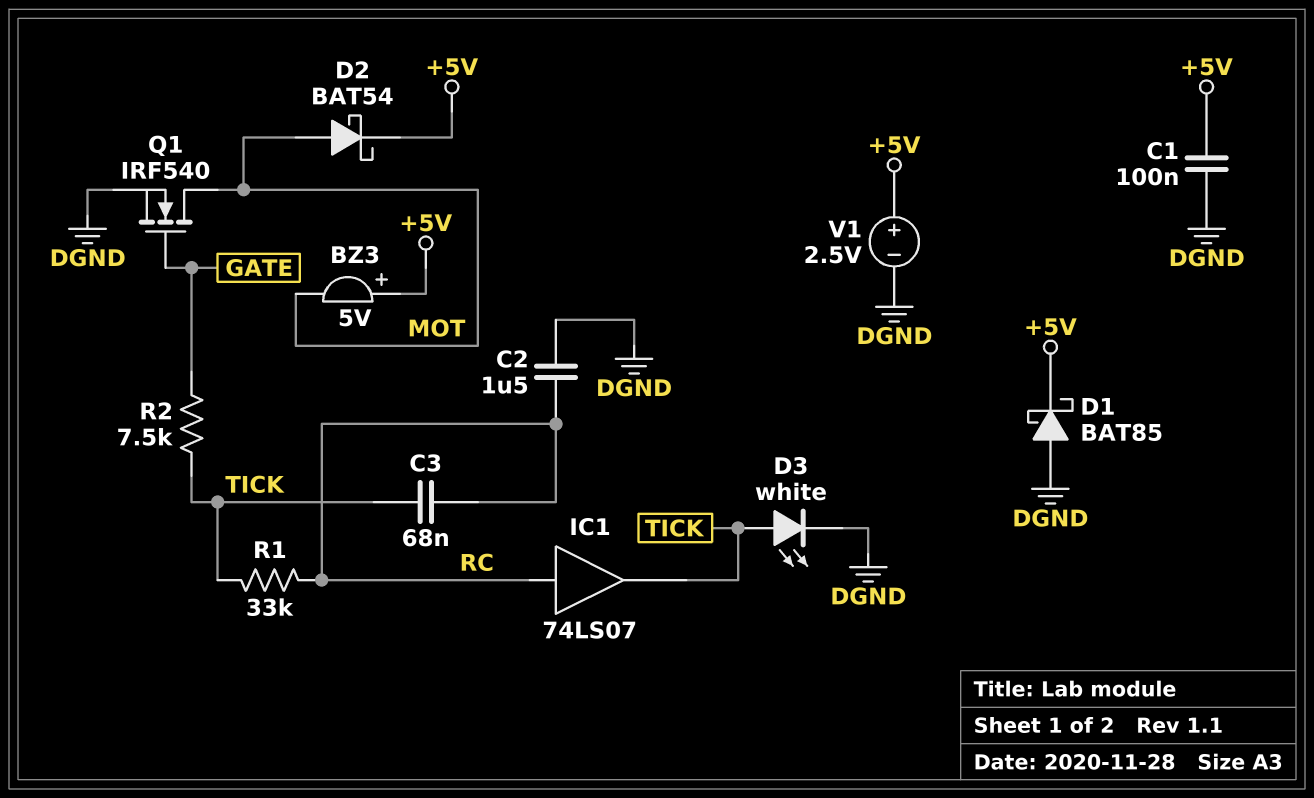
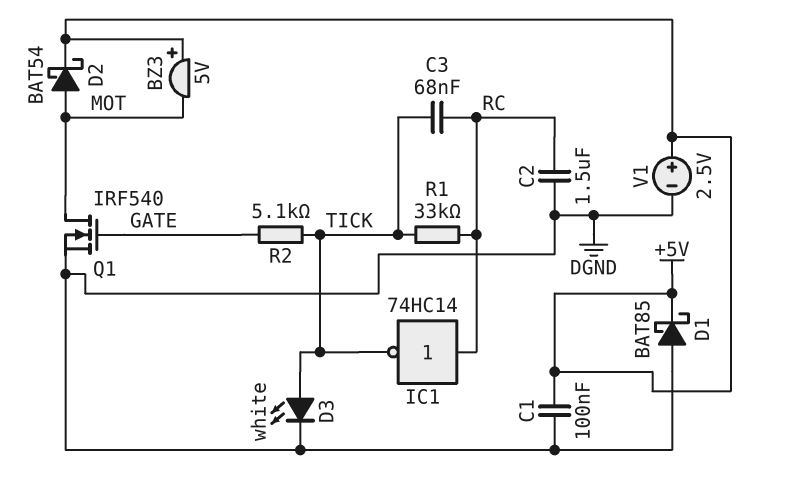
IC1: buffer 74LS07 (in RC, out TICK) -> NOT 74HC14 (in RC, out TICK)
R2: 7.5k (GATE, TICK) -> 5.1k (GATE, TICK)

